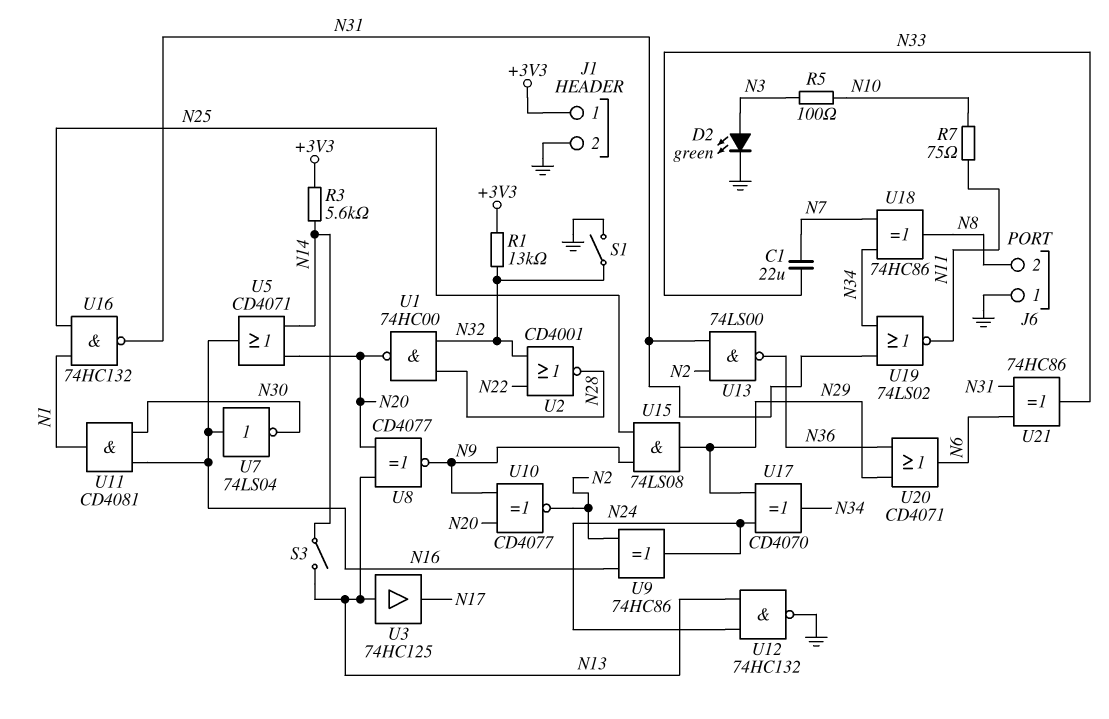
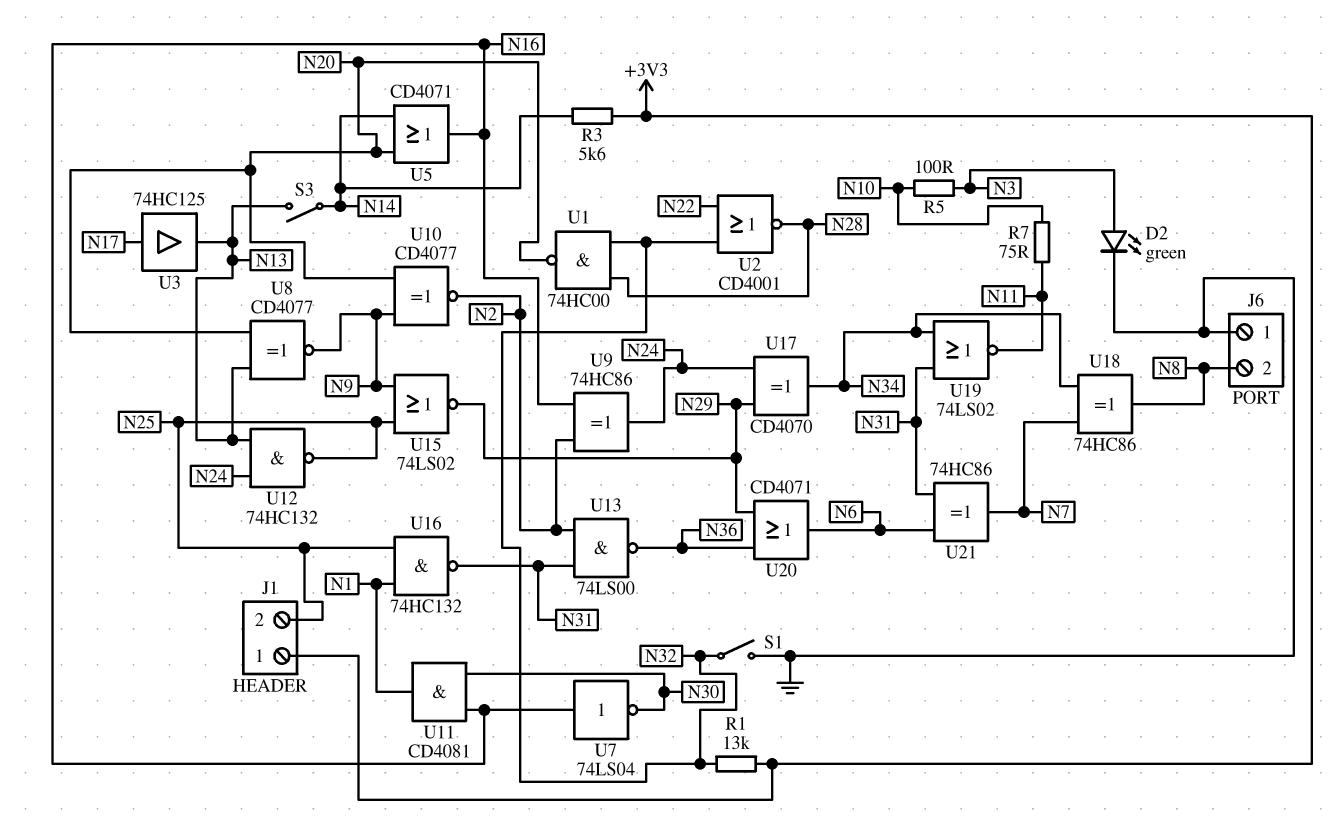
C1: 22uF (N7, N33) -> none
J1 pin 2: GND -> N25
U3: buffer 74HC125 (in N13, out N17) -> buffer 74HC125 (in N17, out N13)
U12: NAND 74HC132 (in N13, in N24, out GND) -> NAND 74HC132 (in N13, in N24, out N25)
U15: AND 74LS08 (in N9, in N25, out N29) -> NOR 74LS02 (in N9, in N25, out N29)
U21: XOR 74HC86 (in N6, in N31, out N33) -> XOR 74HC86 (in N6, in N31, out N7)

